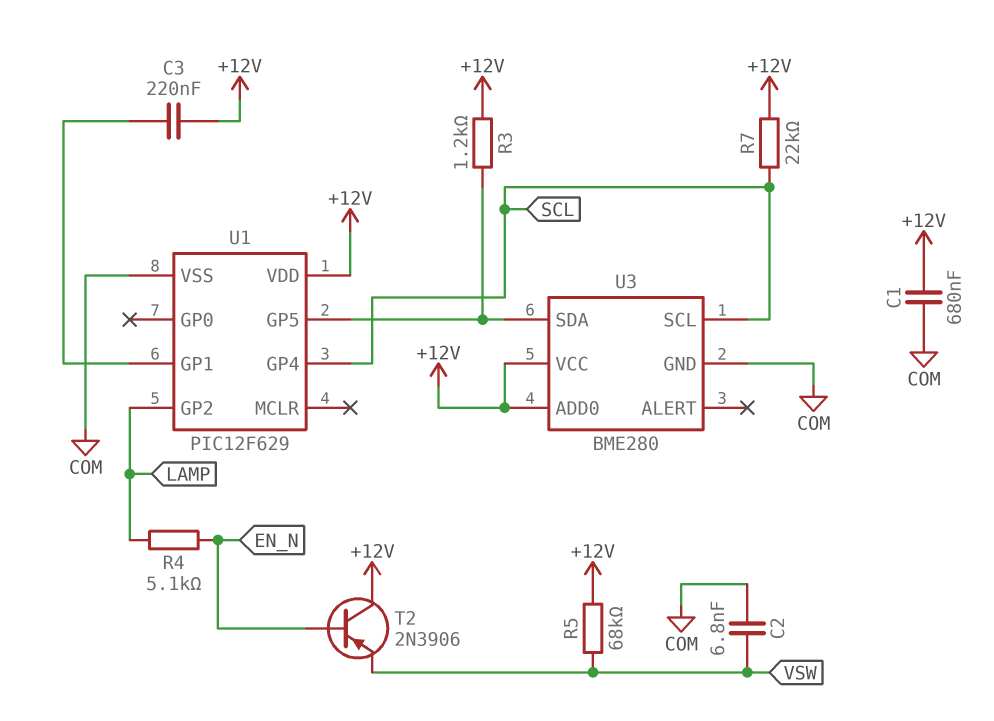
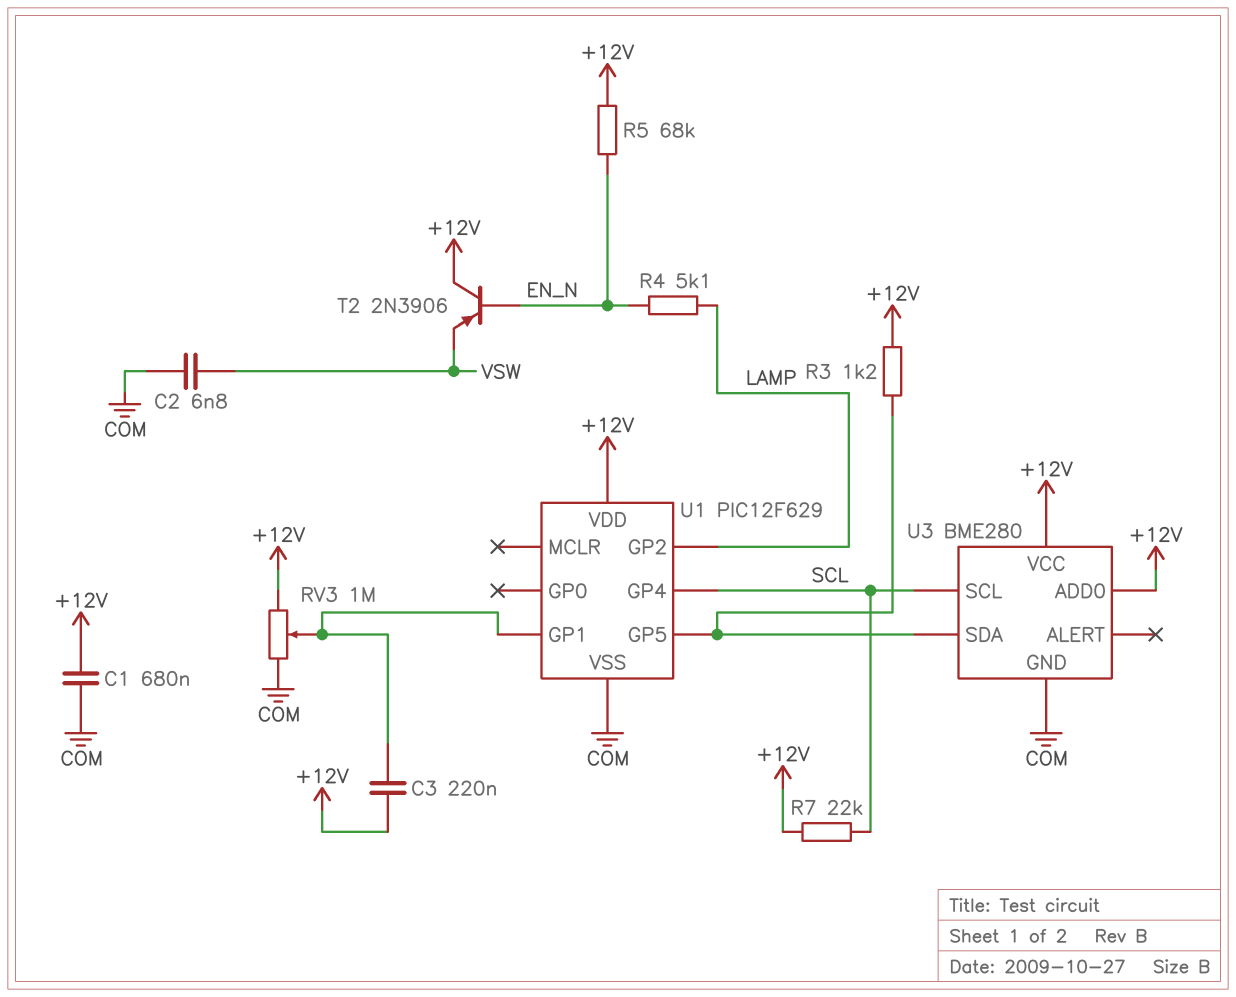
R5: 68k (+12V, VSW) -> 68k (+12V, EN_N)
RV3: none -> 1M (+12V, COM, wiper U1/GP1)

